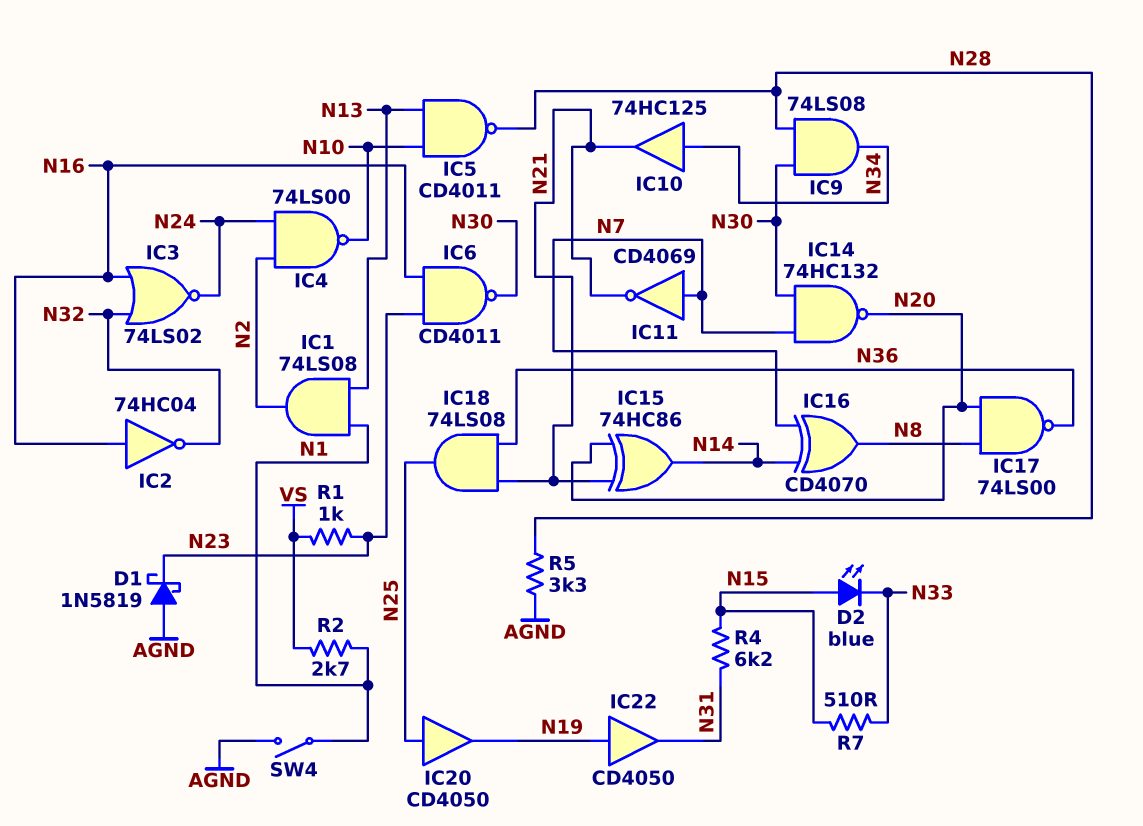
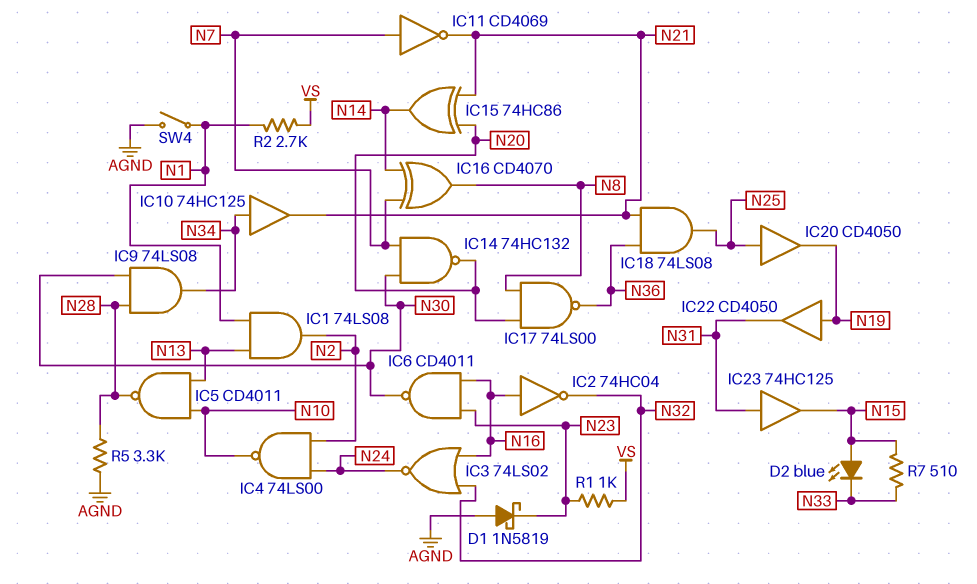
IC23: none -> buffer 74HC125 (in N31, out N15)
R4: 6.2k (N15, N31) -> none

